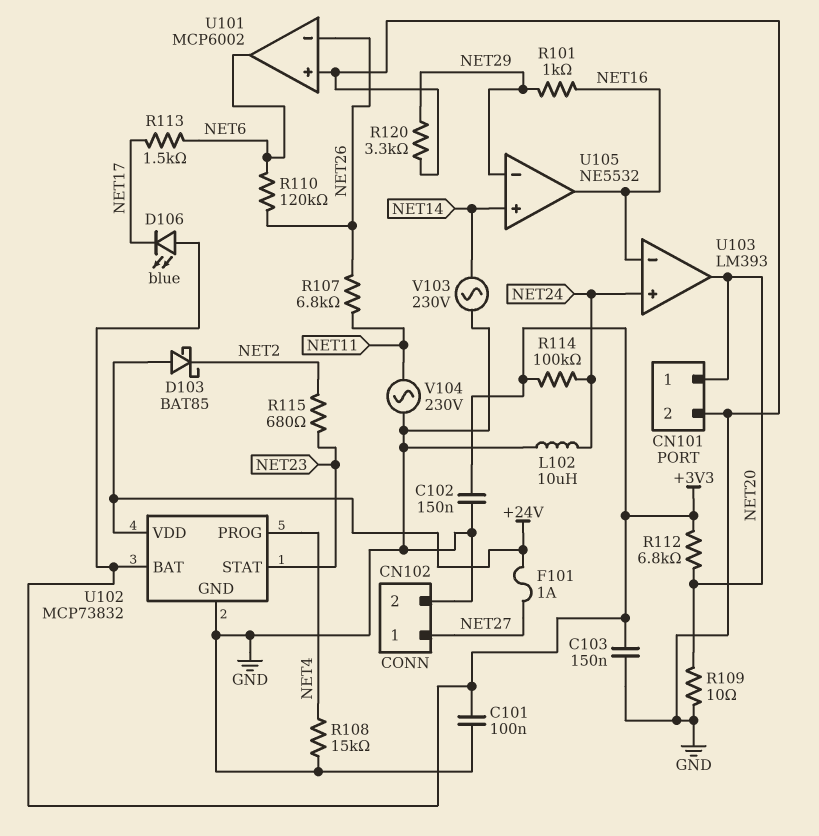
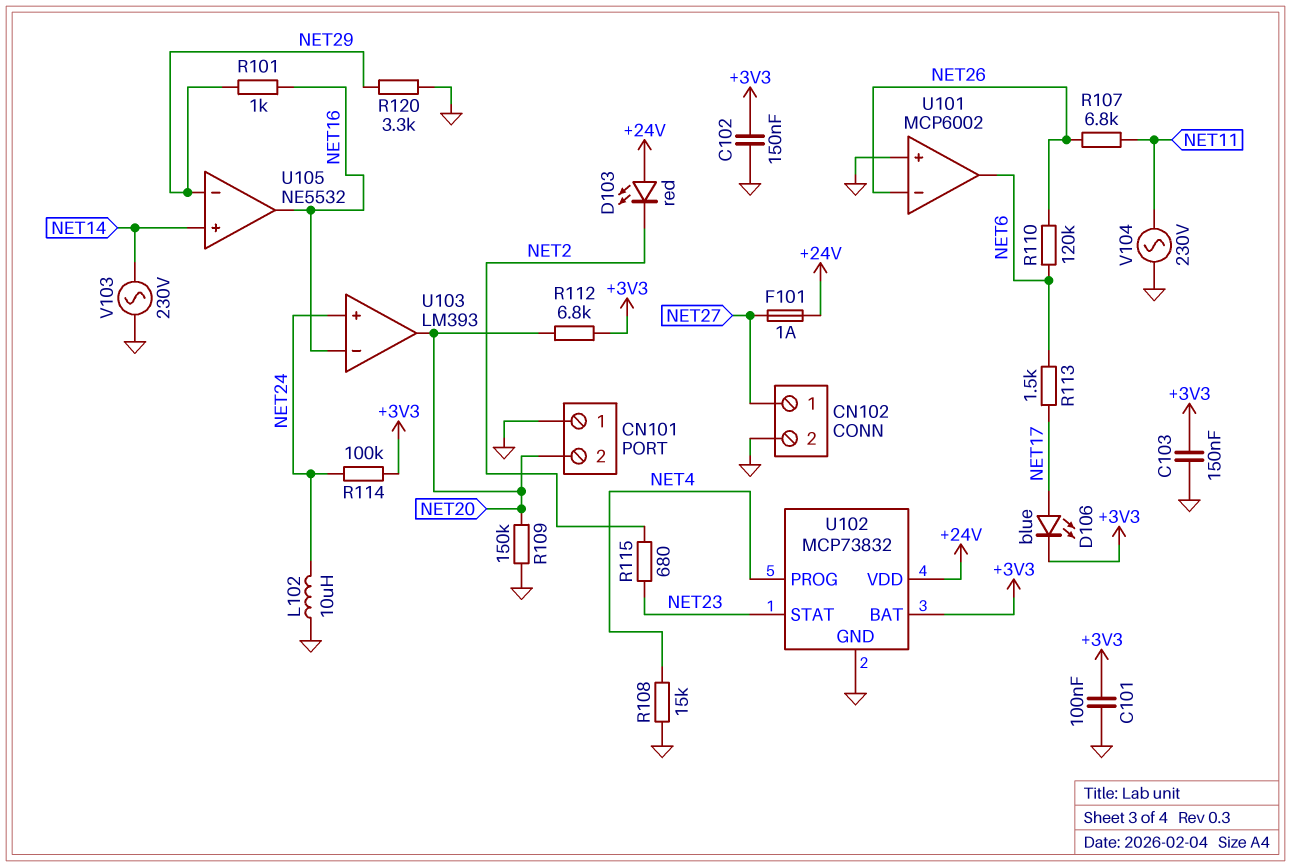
CN101 pin 1: NET20 -> GND
CN101 pin 2: GND -> NET20
D103: schottky BAT85 (A +24V, K NET2) -> LED red (A +24V, K NET2)
D106: LED blue (A +3V3, K NET17) -> LED blue (A NET17, K +3V3)
R109: 10 (GND, NET20) -> 150k (GND, NET20)

